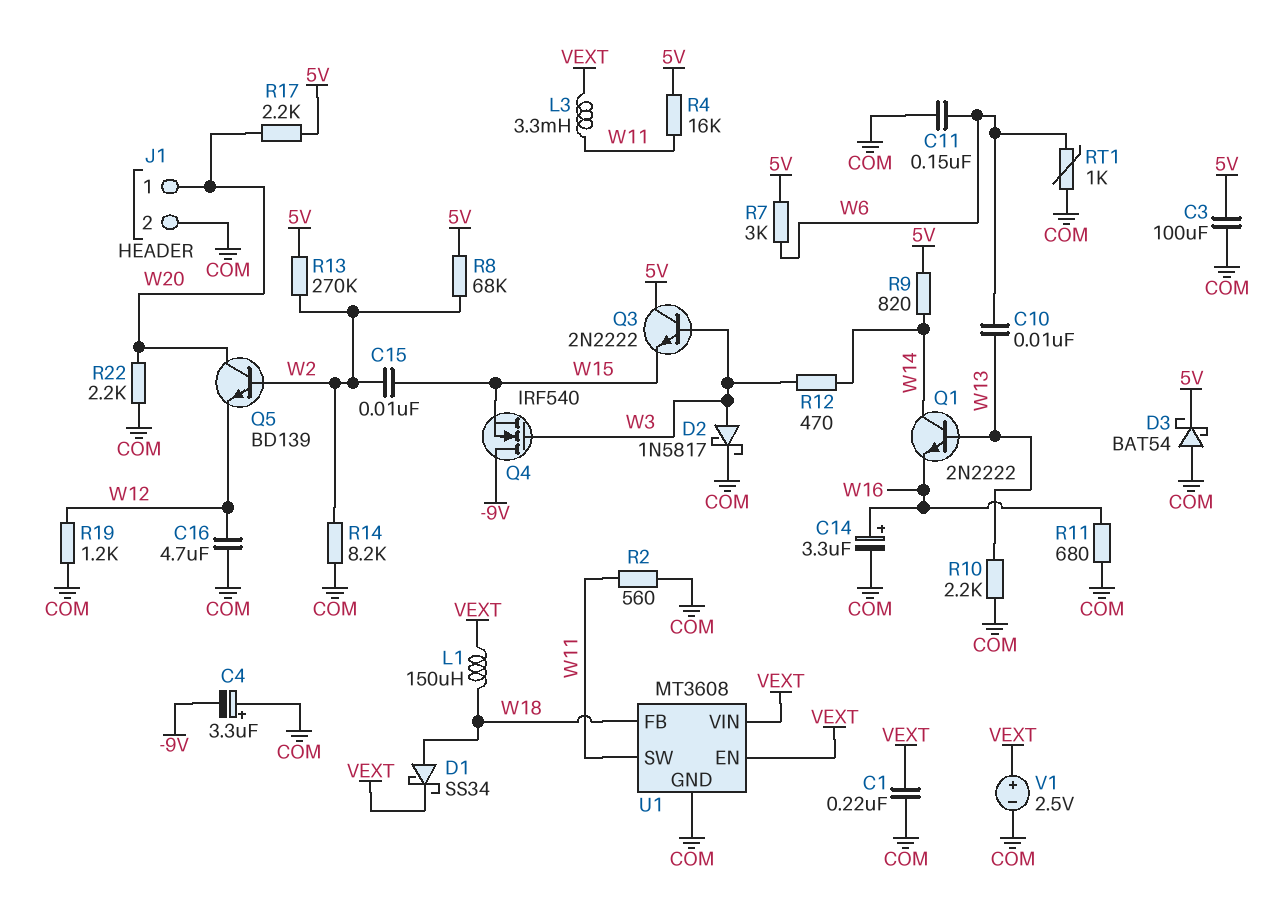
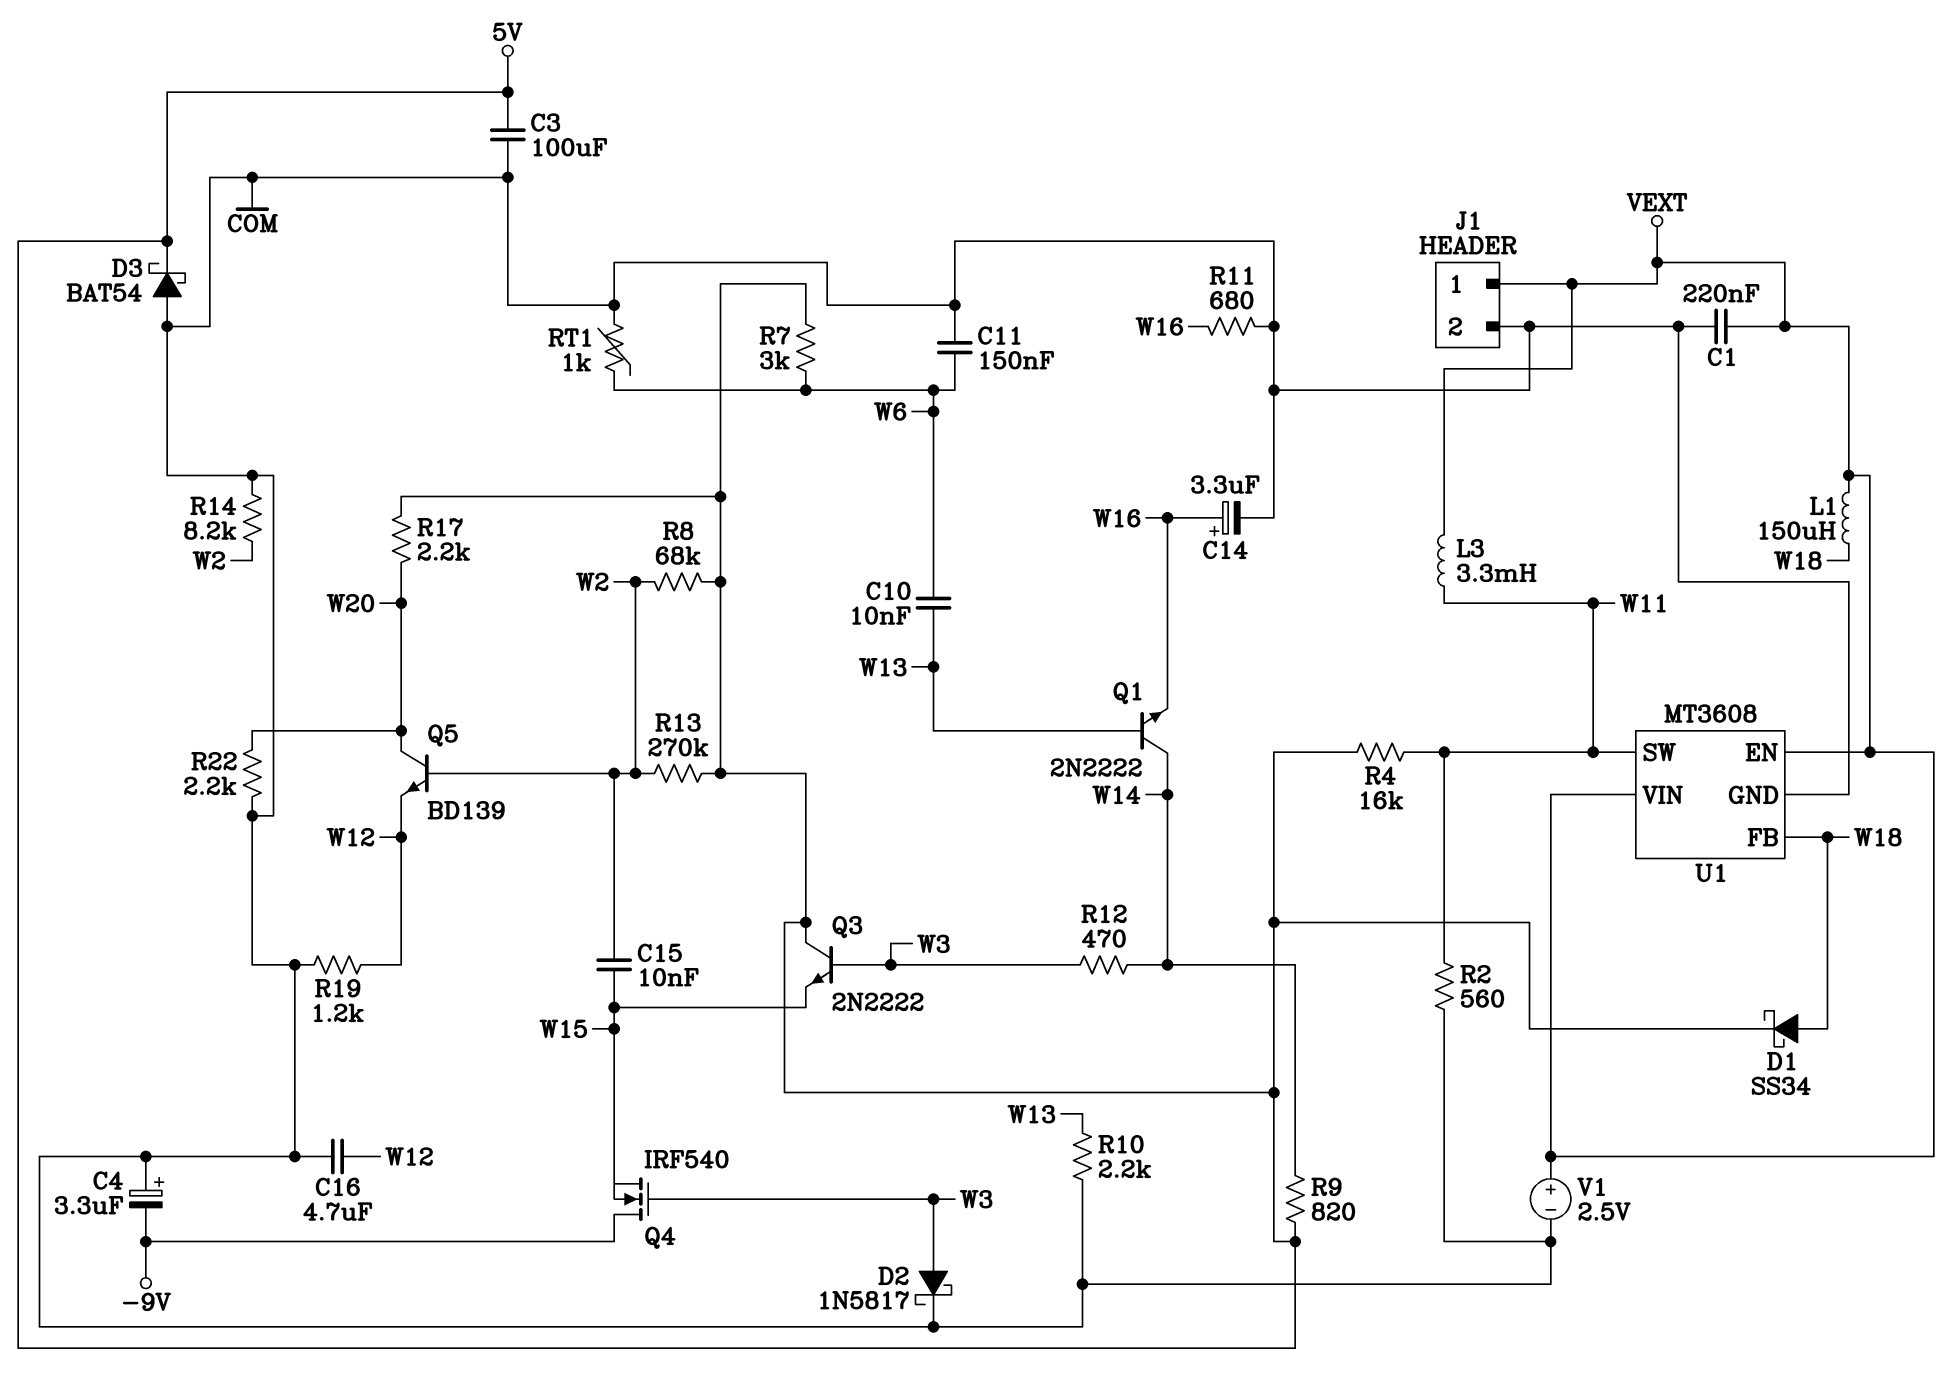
D1: schottky SS34 (A W18, K VEXT) -> schottky SS34 (A W18, K 5V)
J1 pin 1: W20 -> VEXT

